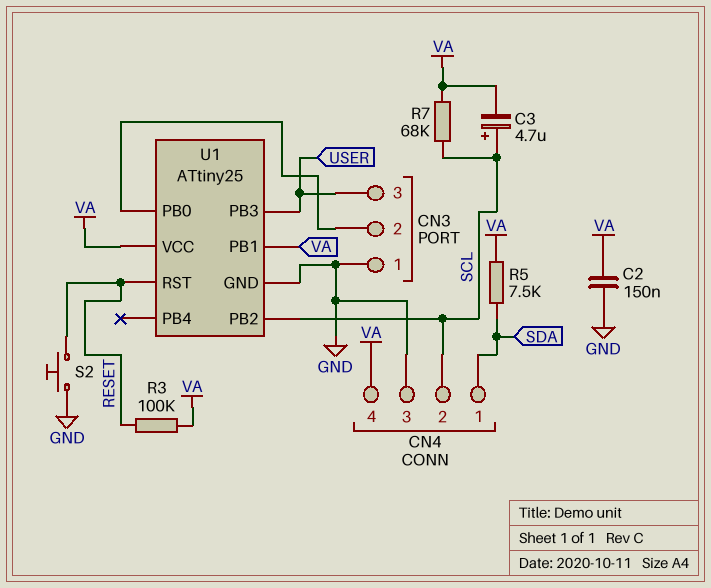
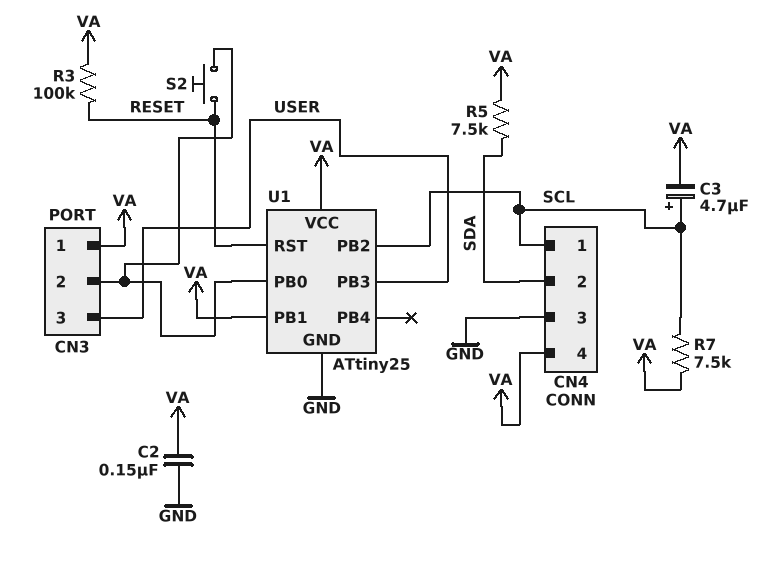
CN3 pin 1: GND -> VA
CN4 pin 1: SDA -> SCL
CN4 pin 2: SCL -> SDA
R7: 68k (SCL, VA) -> 7.5k (SCL, VA)
S2: button (GND, RESET) -> button (CN3/2, RESET)

